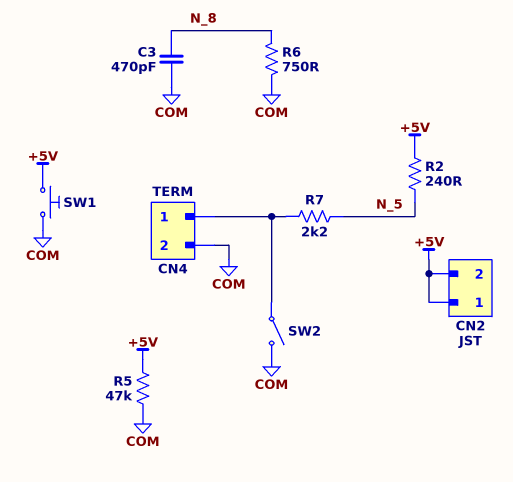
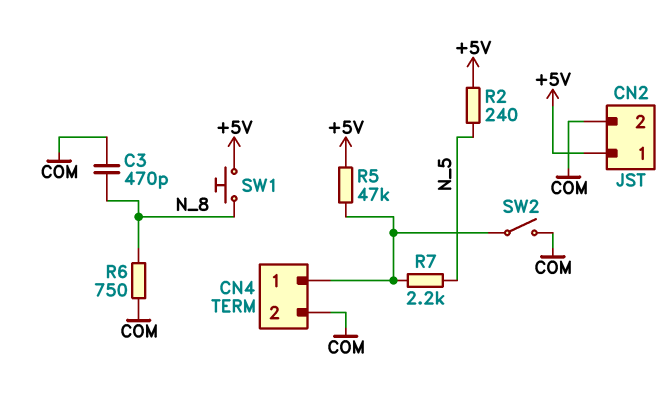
CN2 pin 2: +5V -> COM
R5: 47k (+5V, COM) -> 47k (+5V, CN4/1)
SW1: button (+5V, COM) -> button (+5V, N_8)

